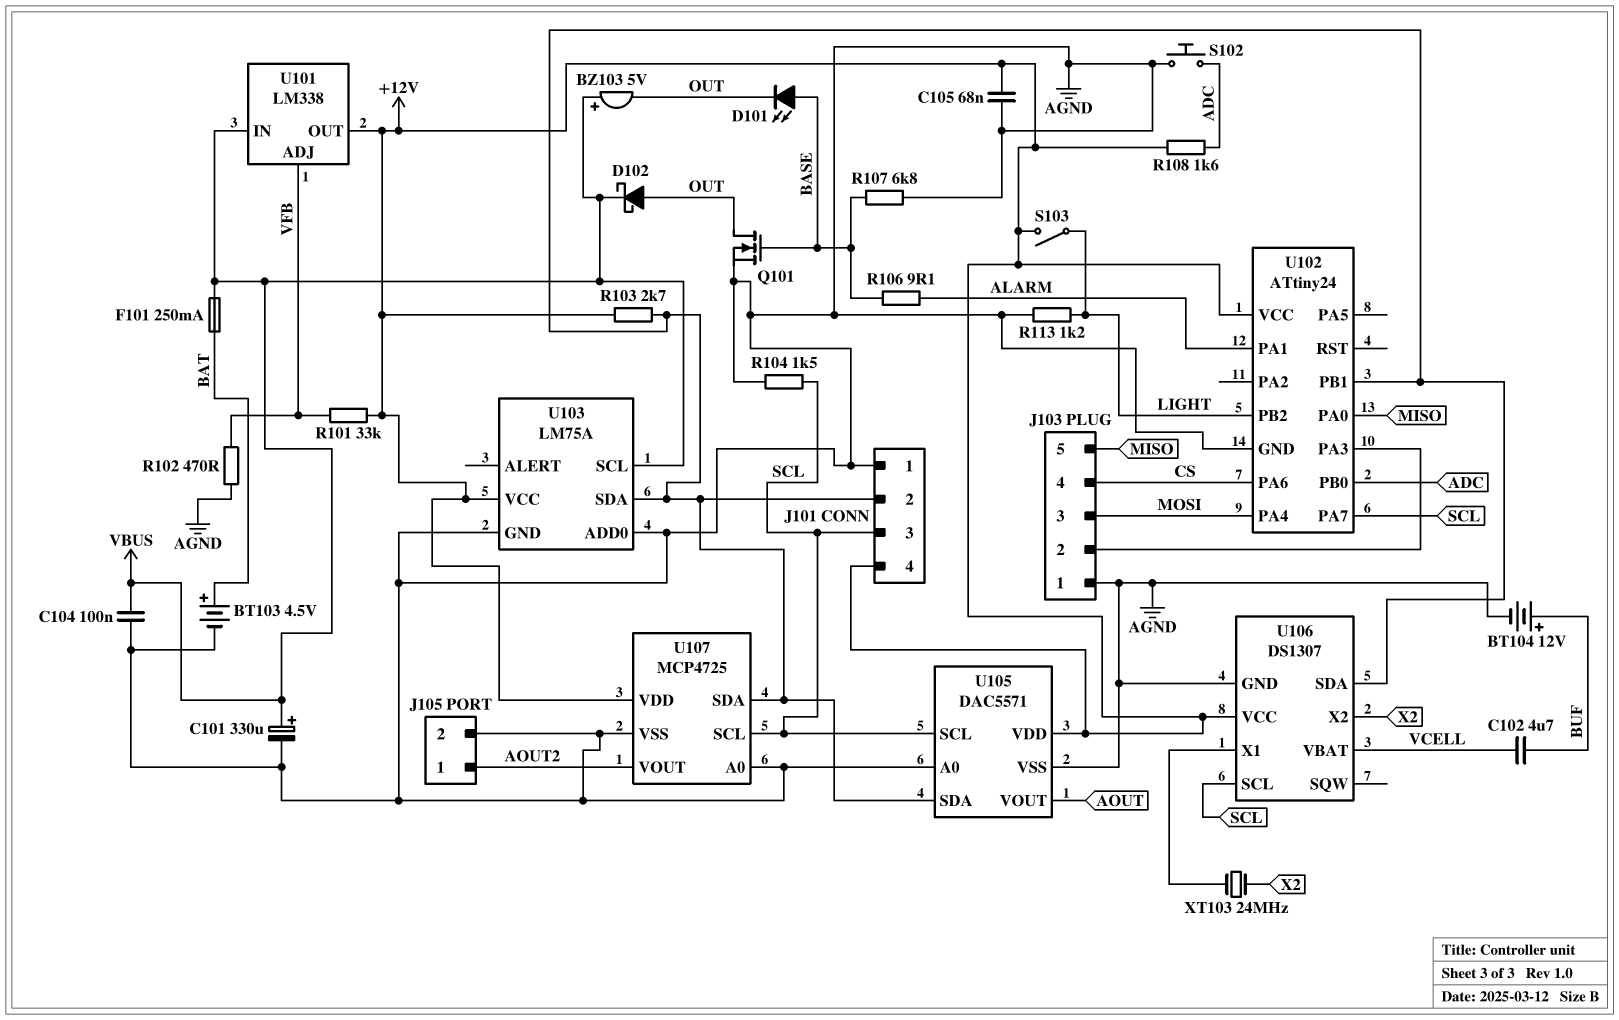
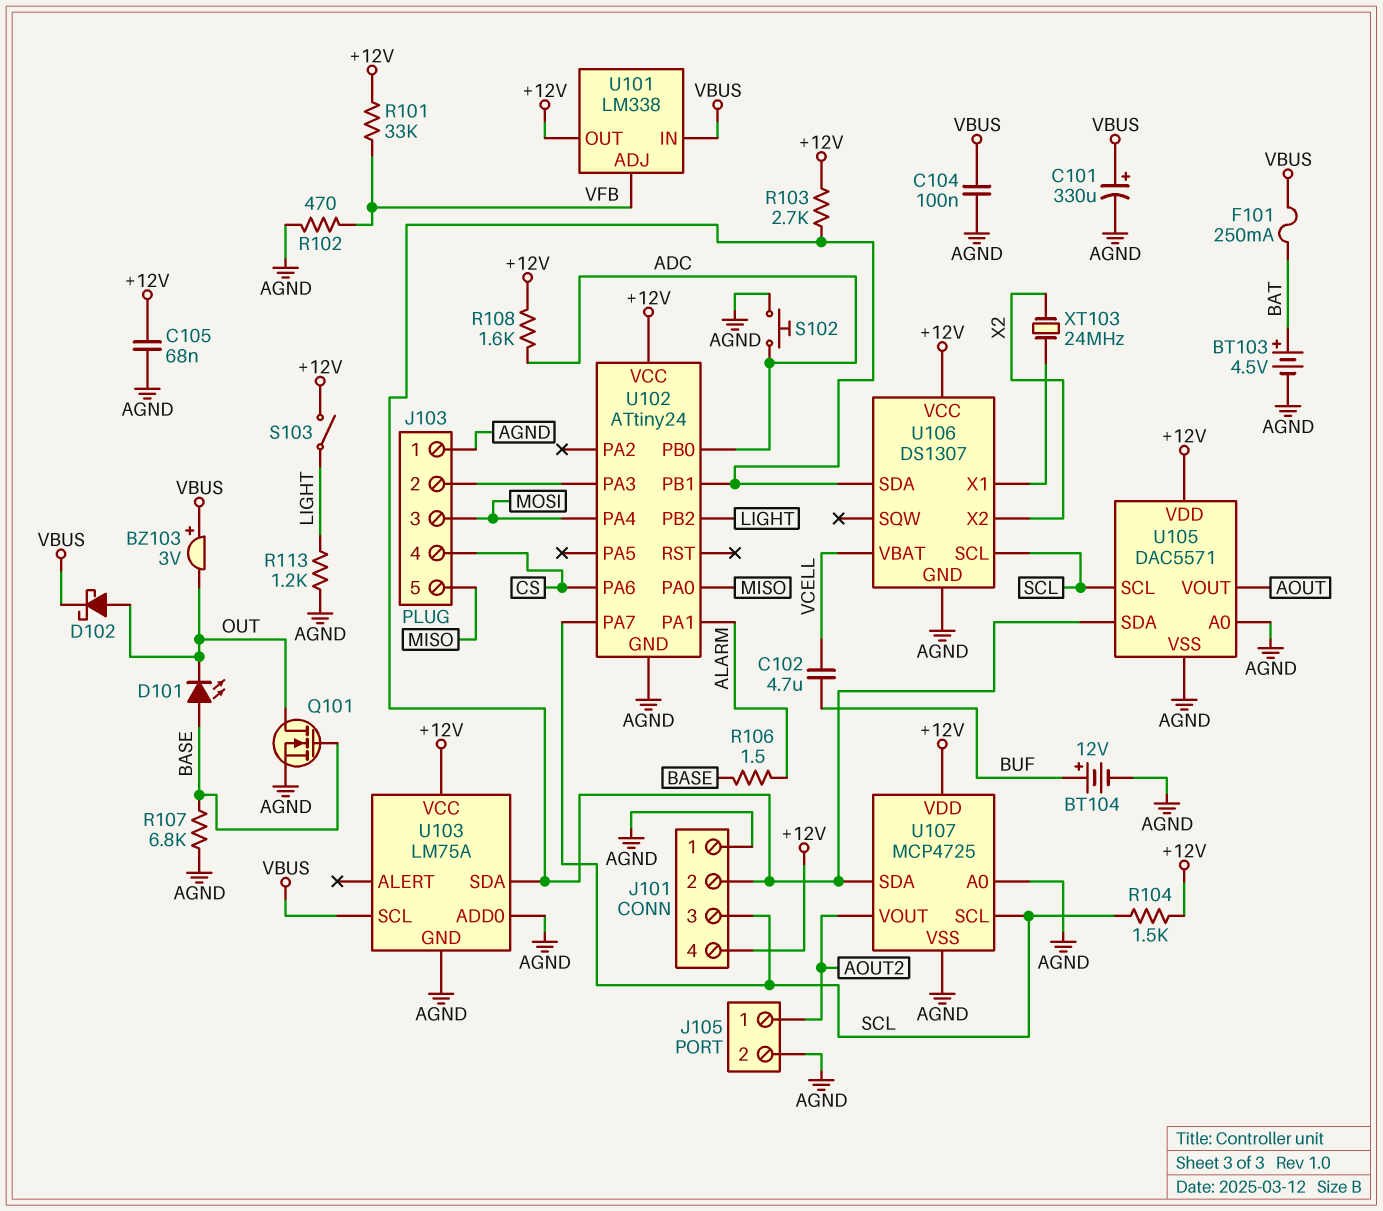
BZ103: buzzer 5V (plus VBUS, minus OUT) -> buzzer 3V (plus VBUS, minus OUT)
R104: 1.5k (AGND, SCL) -> 1.5k (+12V, SCL)
R106: 9.1 (ALARM, BASE) -> 1.5 (ALARM, BASE)

